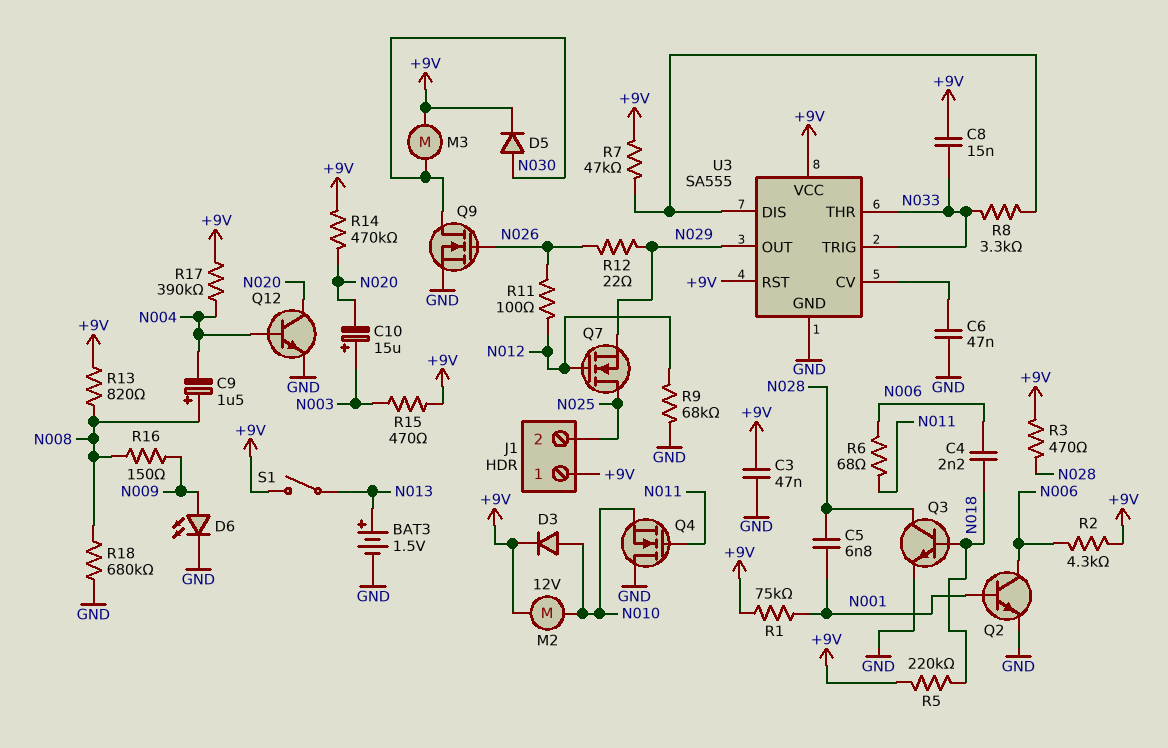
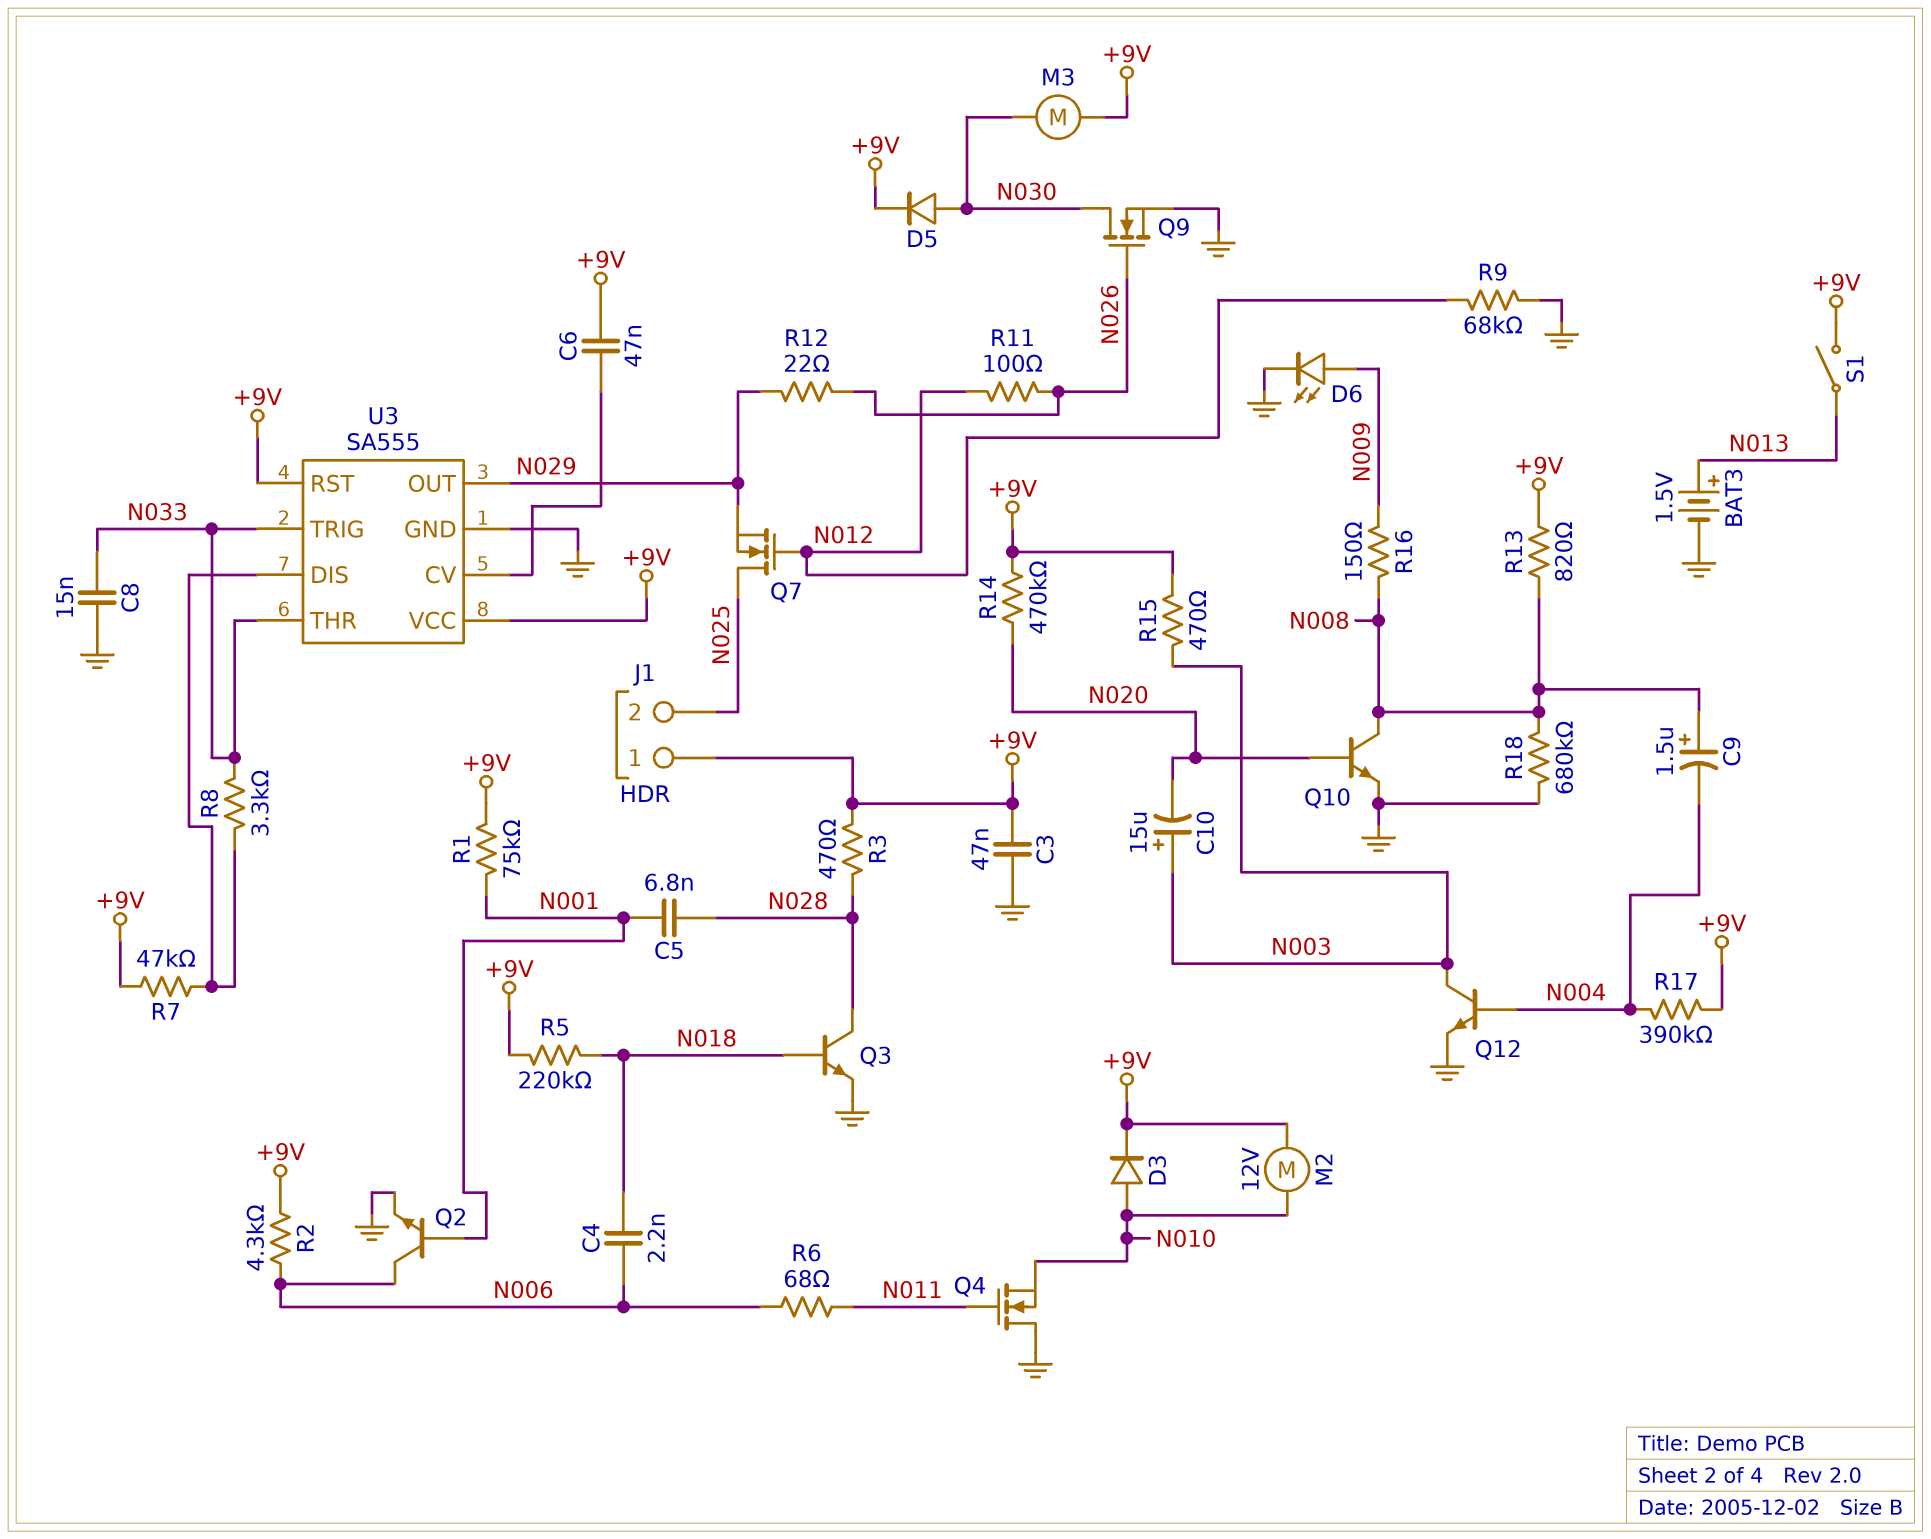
C6: 47nF (GND, U3/CV) -> 47nF (+9V, U3/CV)
C8: 15nF (+9V, N033) -> 15nF (GND, N033)
Q10: none -> NPN (B N020, C N008, E GND)
Q12: NPN (B N004, C N020, E GND) -> NPN (B N004, C N003, E GND)

